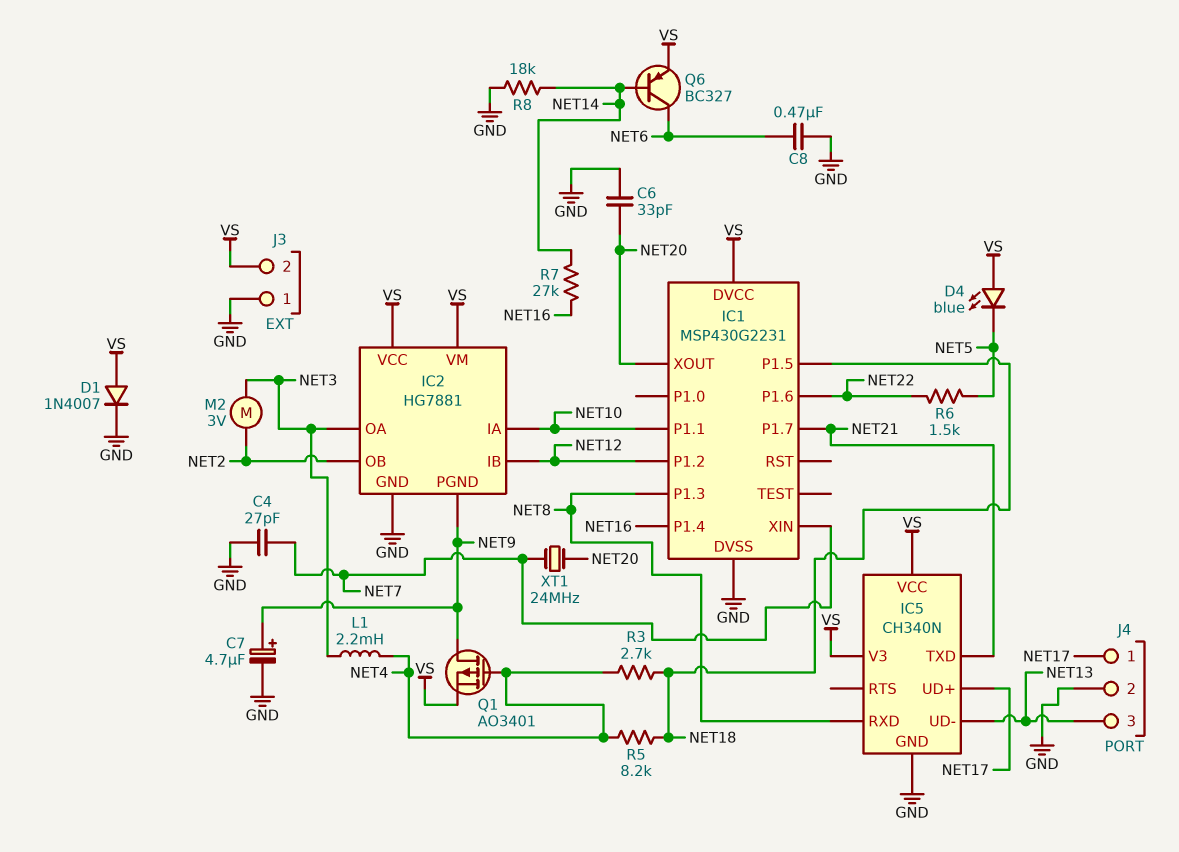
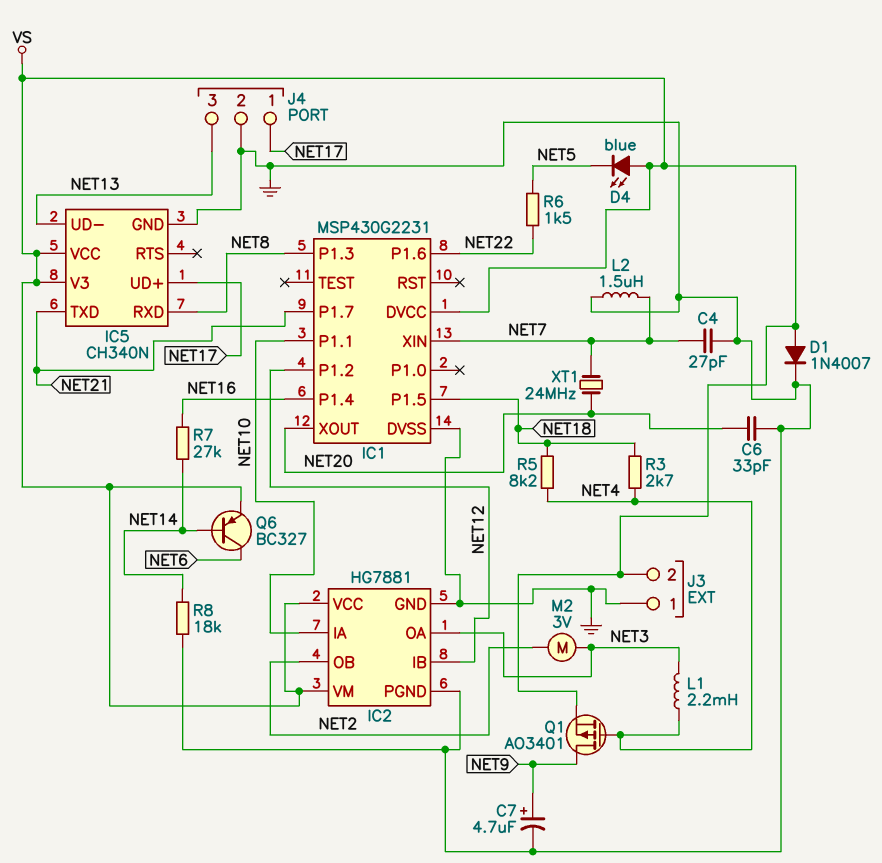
C8: 470nF (GND, NET6) -> none
IC2 pin PGND: NET9 -> GND
L2: none -> 1.5uH (GND, NET7)

